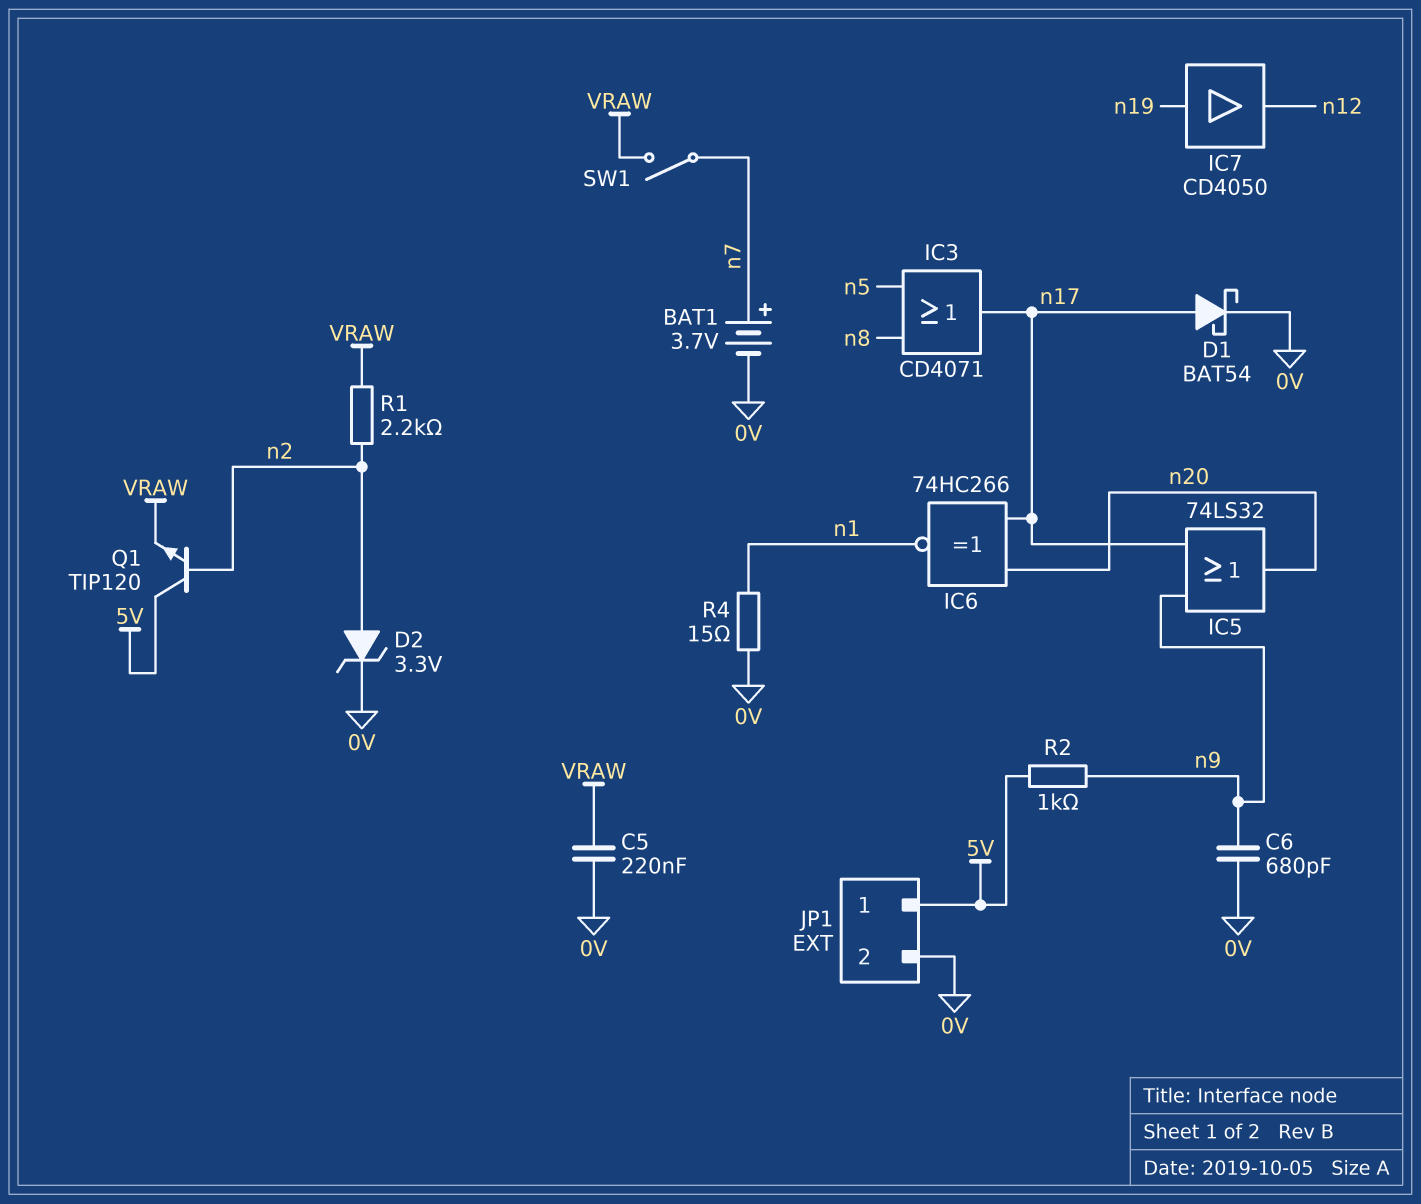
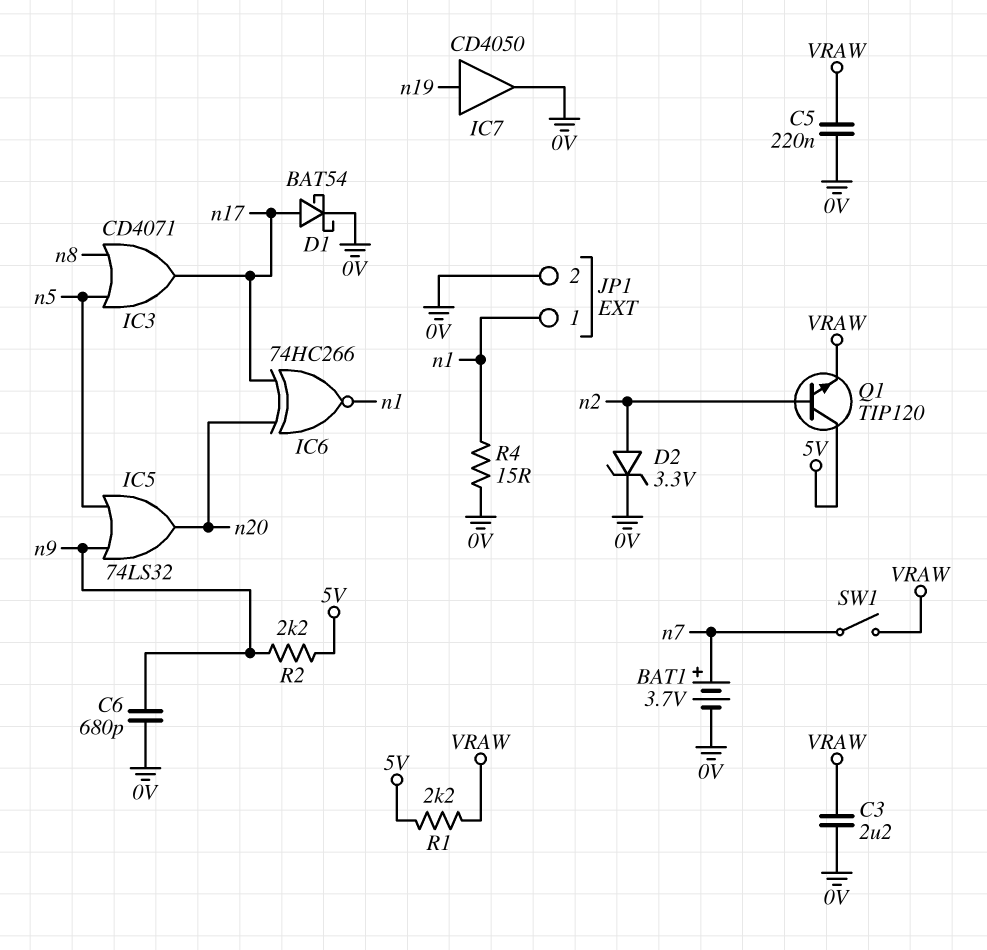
C3: none -> 2.2uF (0V, VRAW)
IC5: OR 74LS32 (in n9, in n17, out n20) -> OR 74LS32 (in n5, in n9, out n20)
IC7: buffer CD4050 (in n19, out n12) -> buffer CD4050 (in n19, out 0V)
JP1 pin 1: 5V -> n1
R1: 2.2k (VRAW, n2) -> 2.2k (5V, VRAW)
R2: 1k (5V, n9) -> 2.2k (5V, n9)

